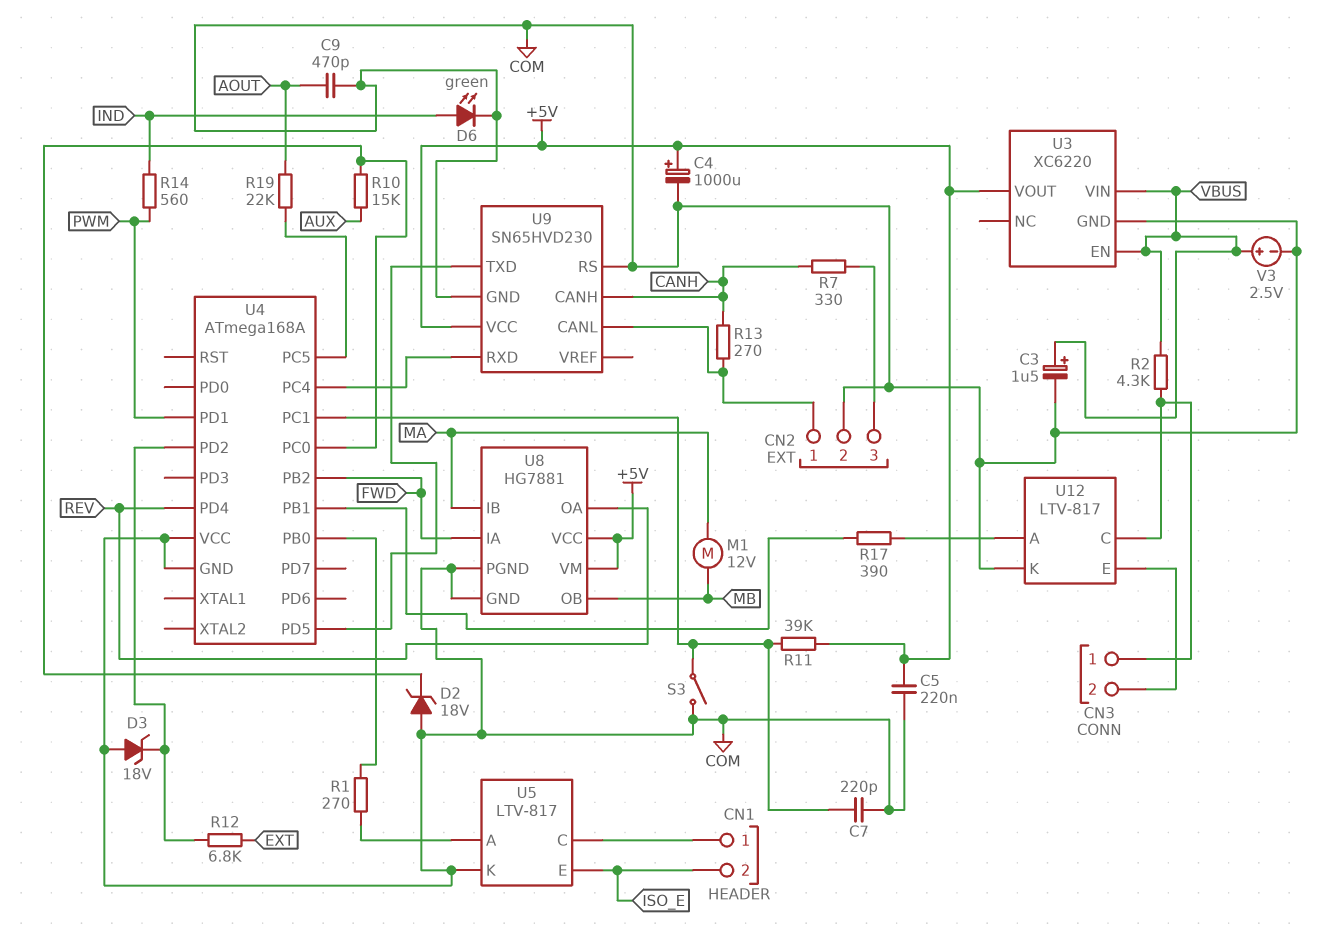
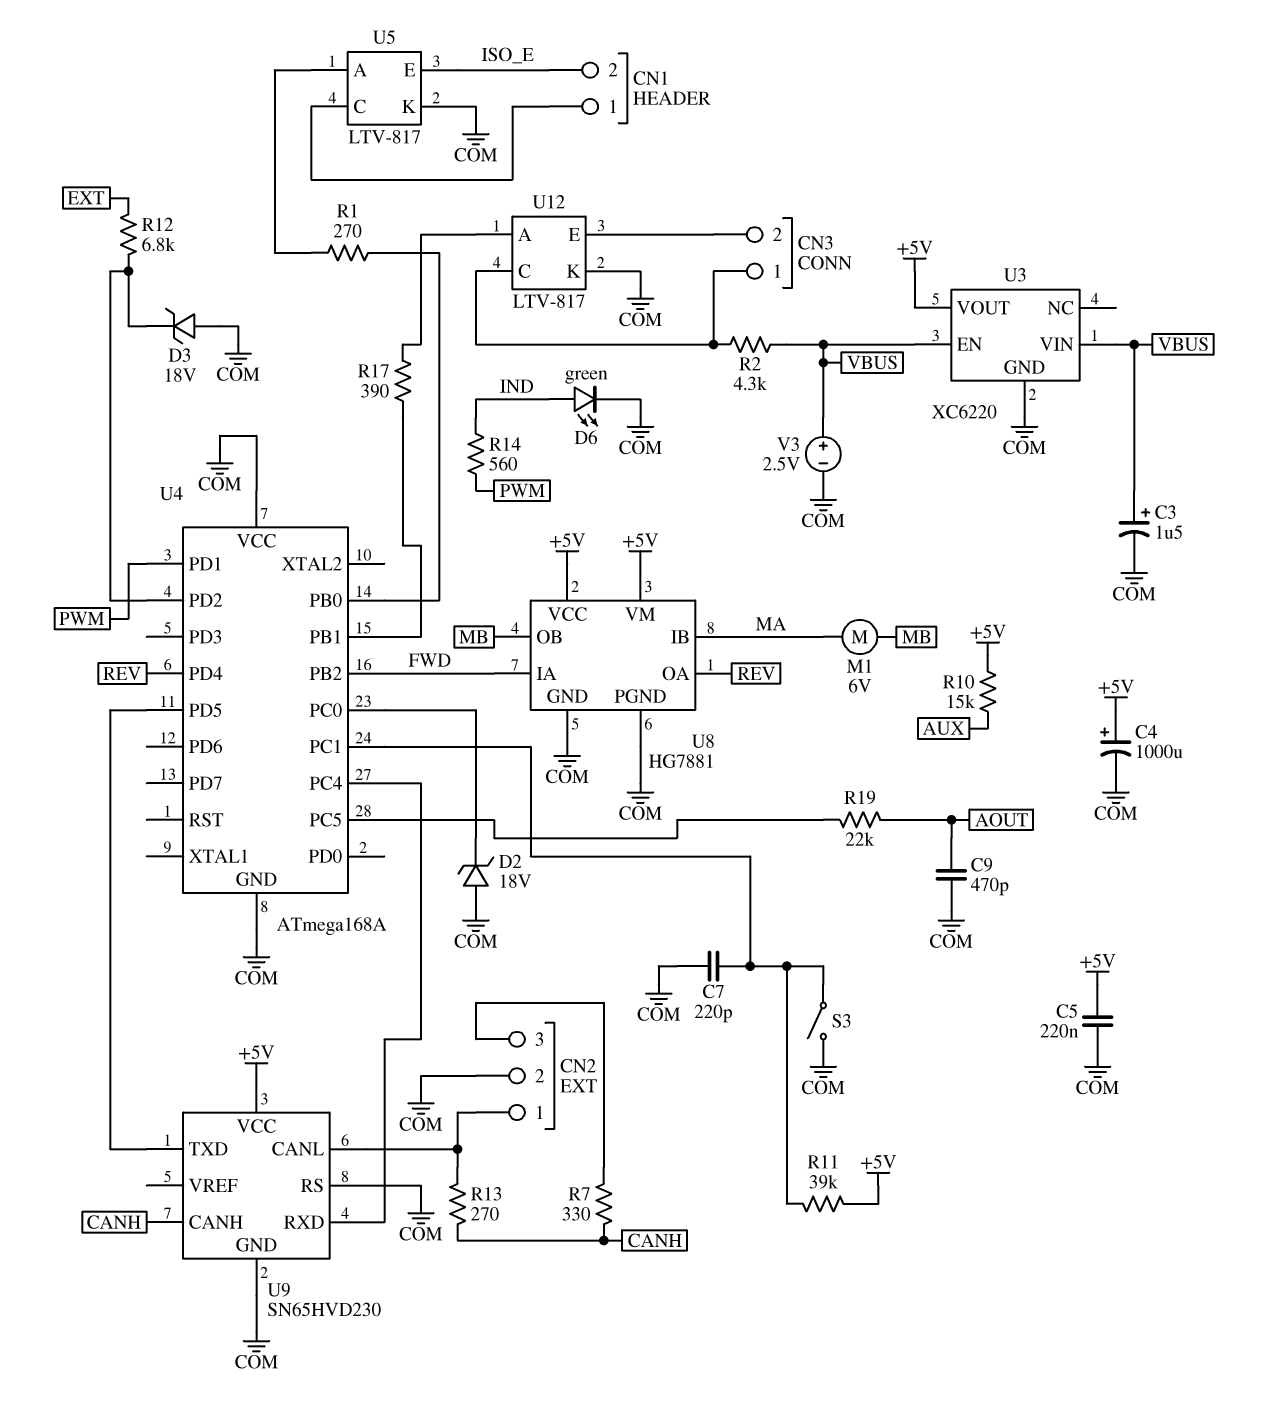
M1: motor 12V (MA, MB) -> motor 6V (MA, MB)
R10: 15k (AUX, U4/PC0) -> 15k (+5V, AUX)

